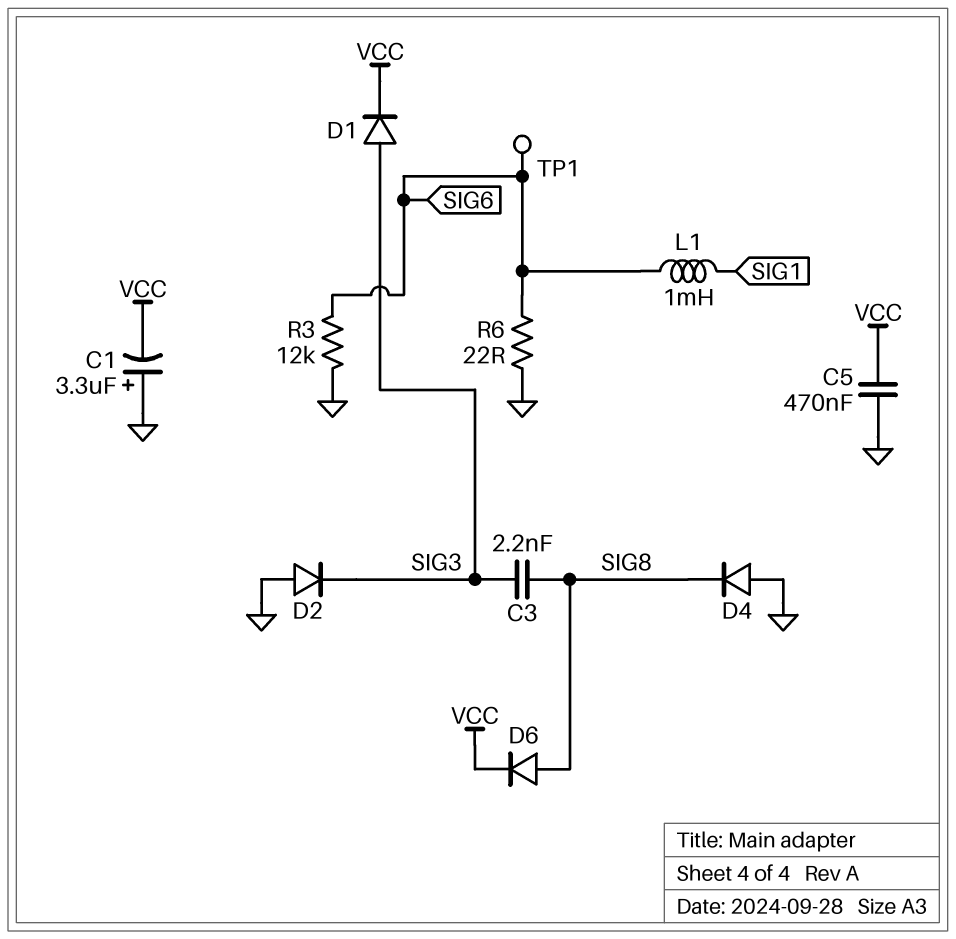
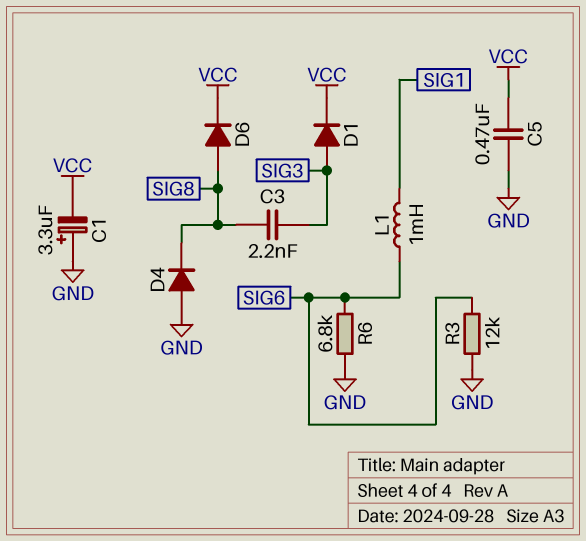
D2: diode (A GND, K SIG3) -> none
R6: 22 (GND, SIG6) -> 6.8k (GND, SIG6)
TP1: test point (SIG6) -> none

